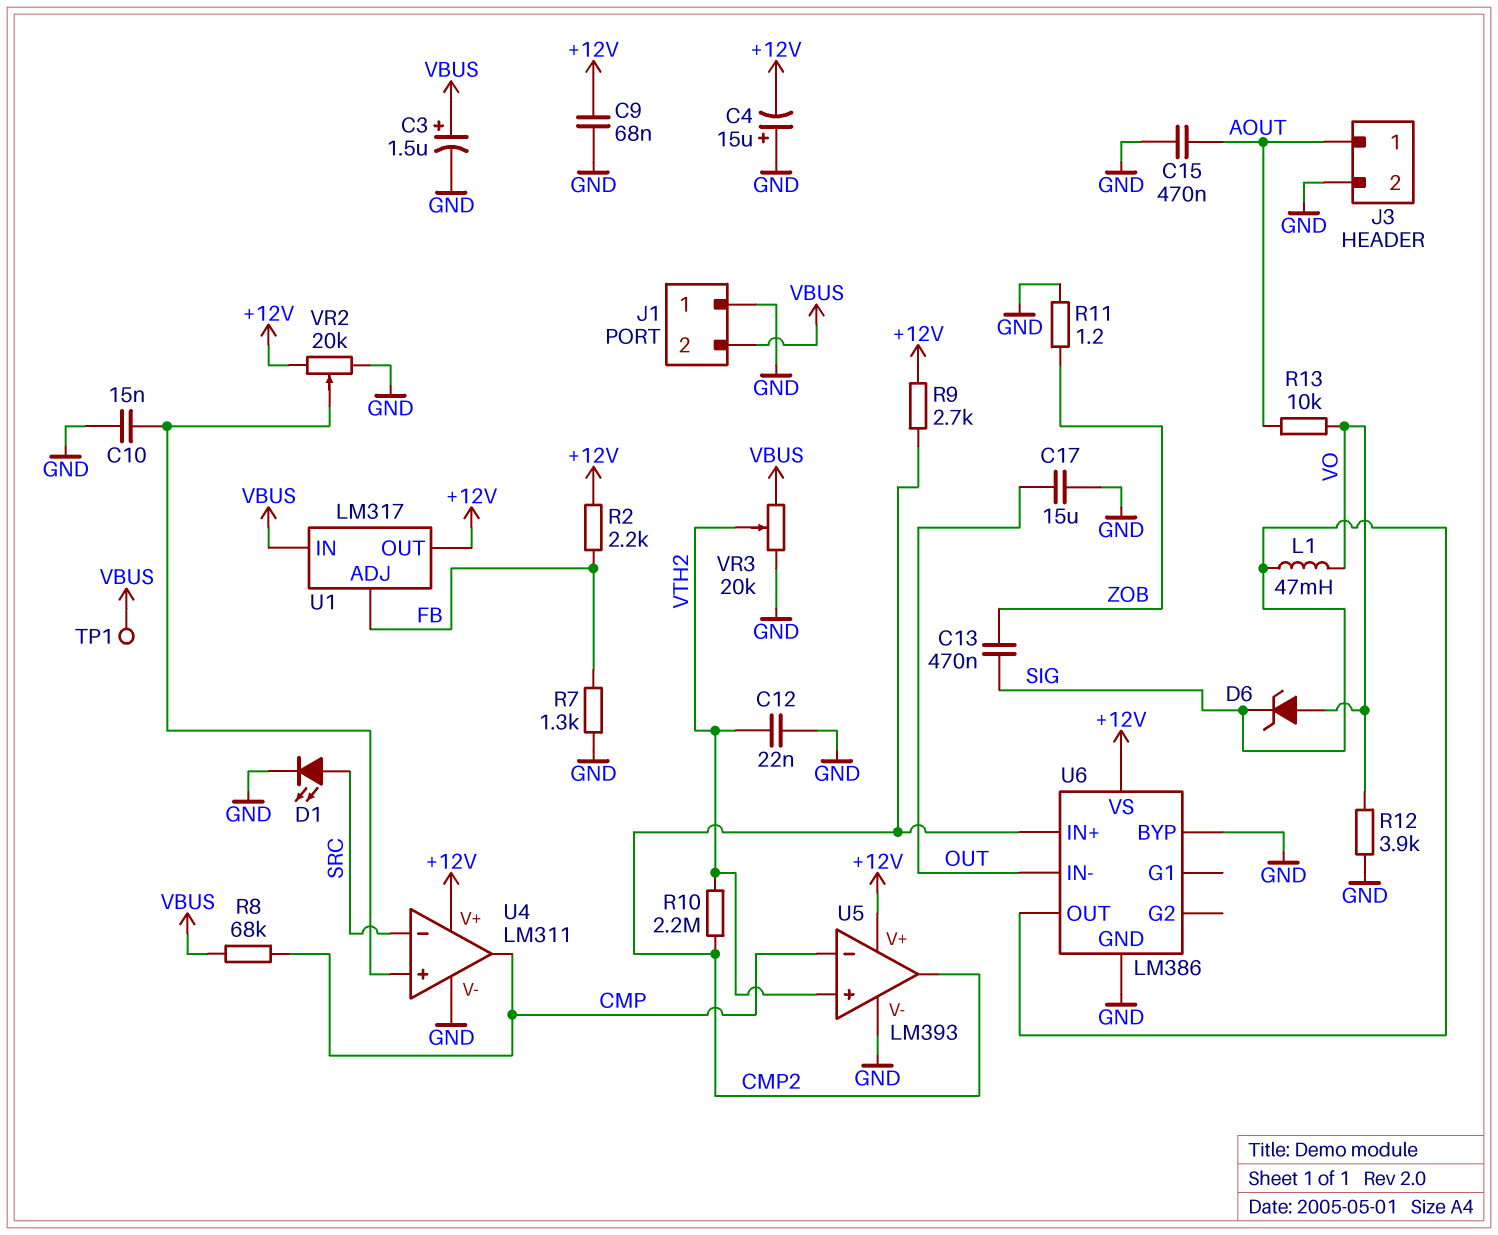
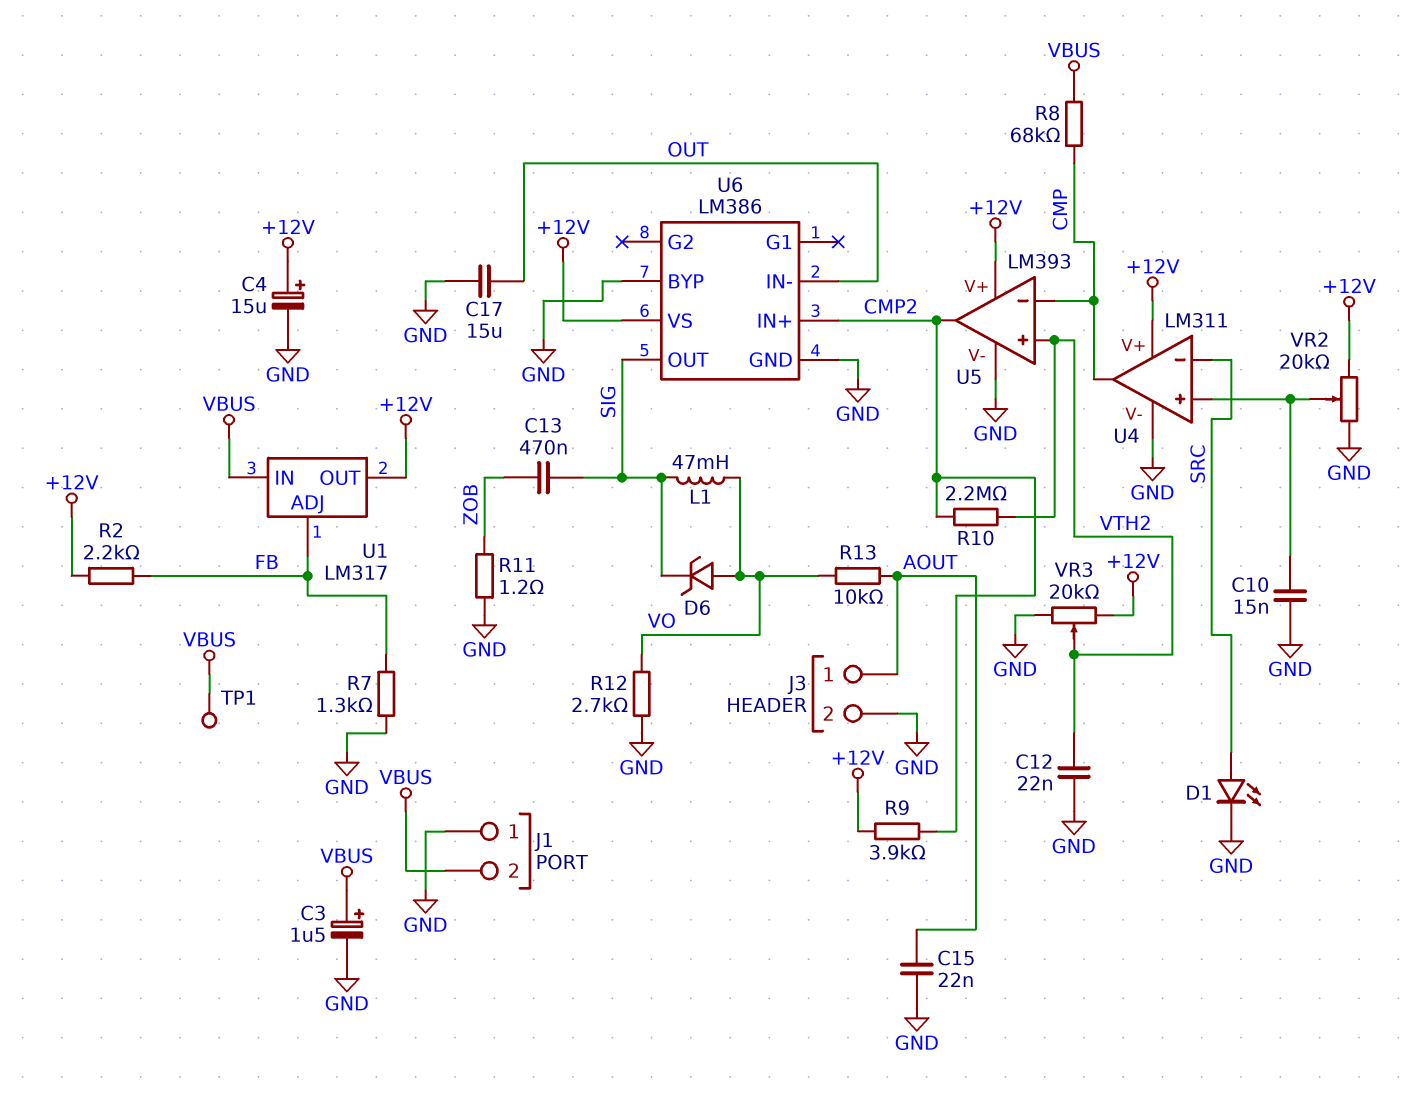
C4: 15uF (plus GND, minus +12V) -> 15uF (plus +12V, minus GND)
C9: 68nF (+12V, GND) -> none
C15: 470nF (AOUT, GND) -> 22nF (AOUT, GND)
R9: 2.7k (+12V, CMP2) -> 3.9k (+12V, CMP2)
R12: 3.9k (GND, VO) -> 2.7k (GND, VO)
VR3: 20k (GND, VBUS, wiper VTH2) -> 20k (+12V, GND, wiper VTH2)

